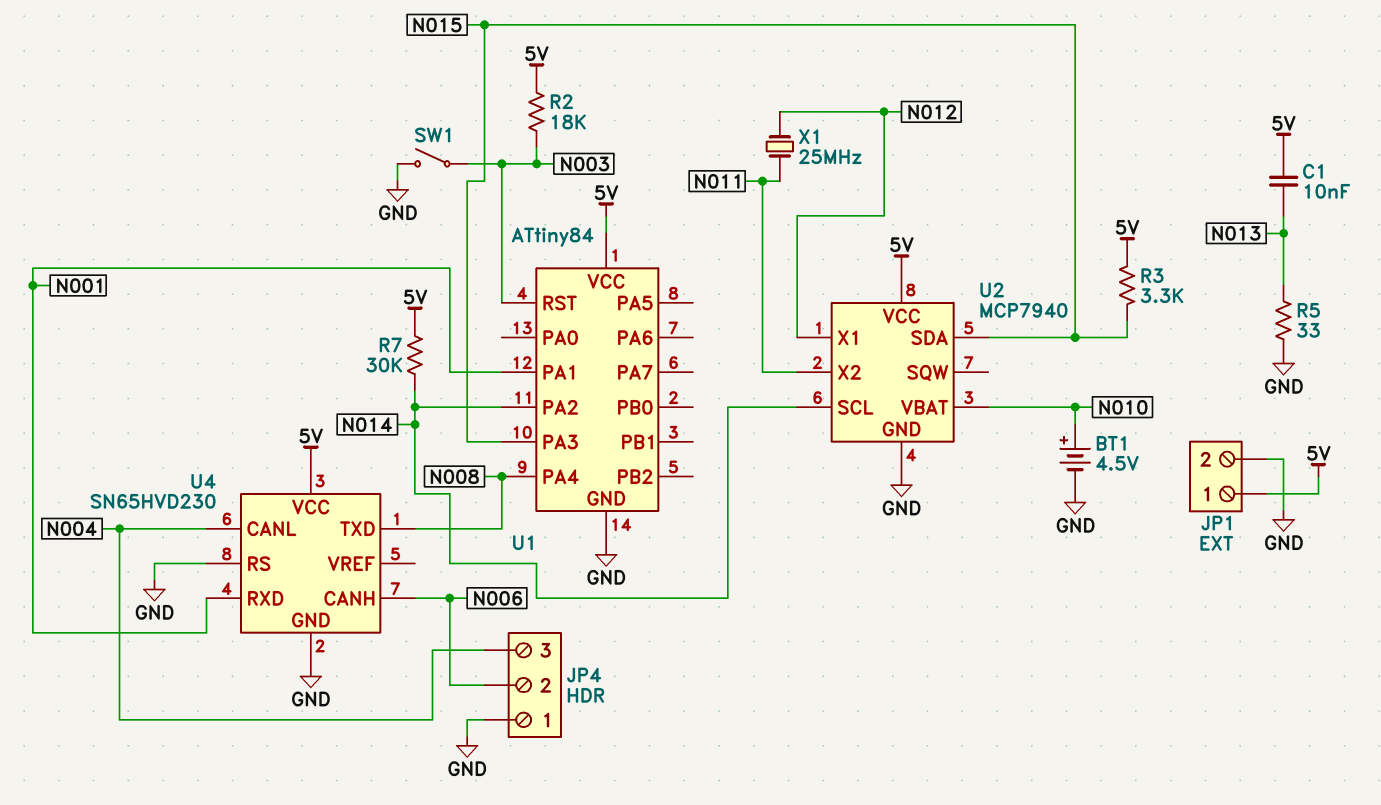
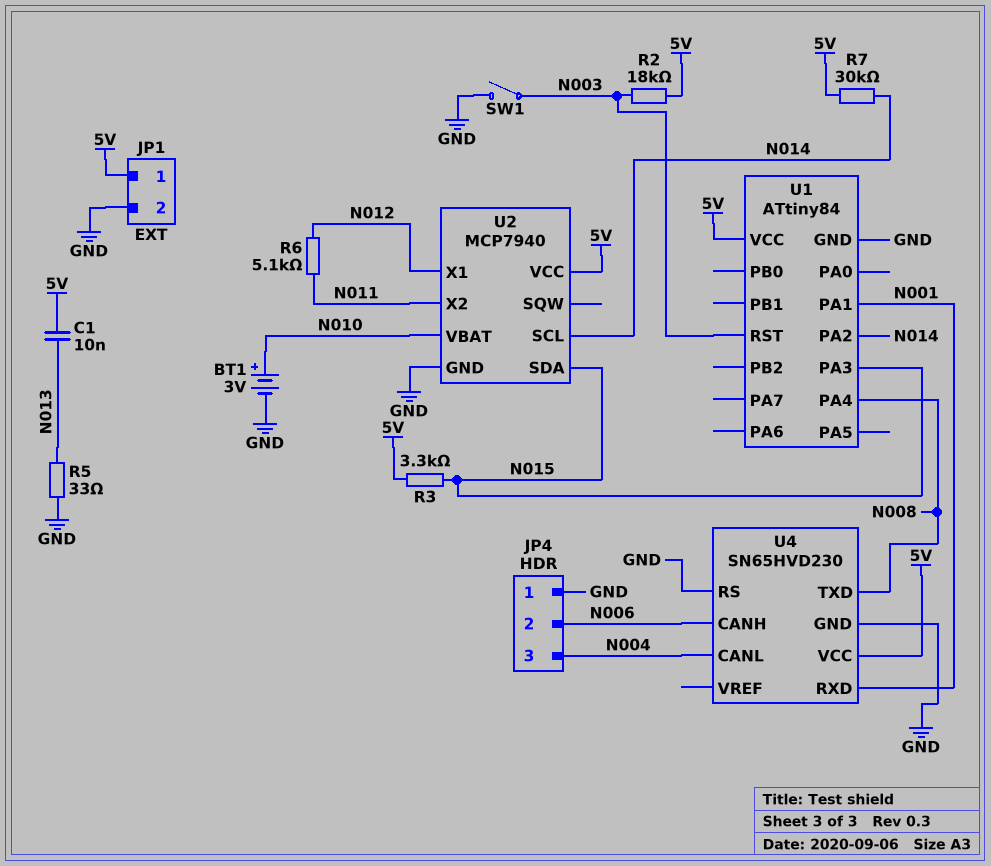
BT1: 4.5V (plus N010, minus GND) -> 3V (plus N010, minus GND)
R6: none -> 5.1k (N011, N012)
X1: 25MHz (N011, N012) -> none

